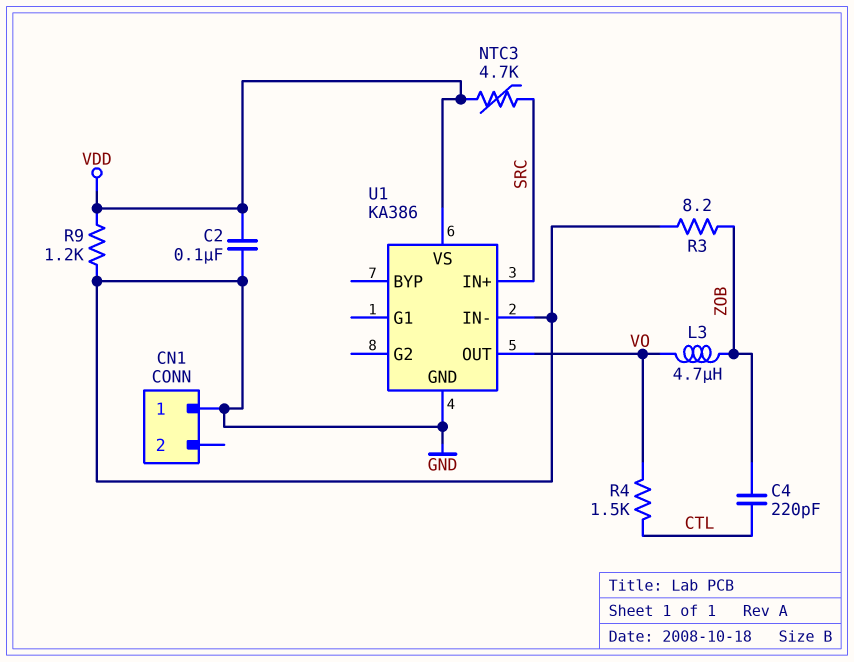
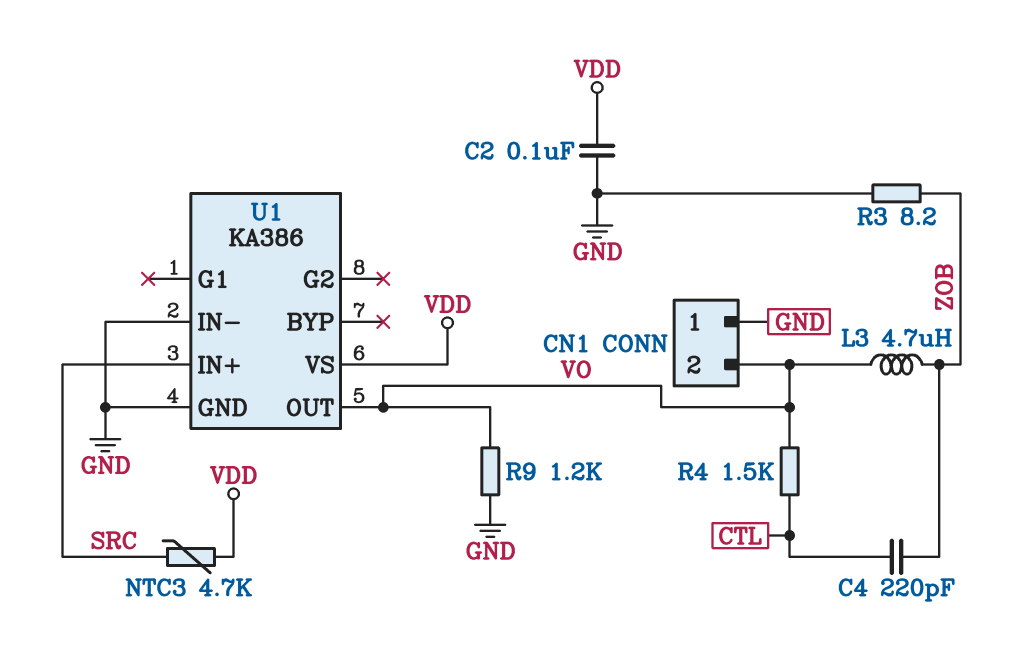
CN1 pin 2: none -> VO
R9: 1.2k (GND, VDD) -> 1.2k (GND, VO)

